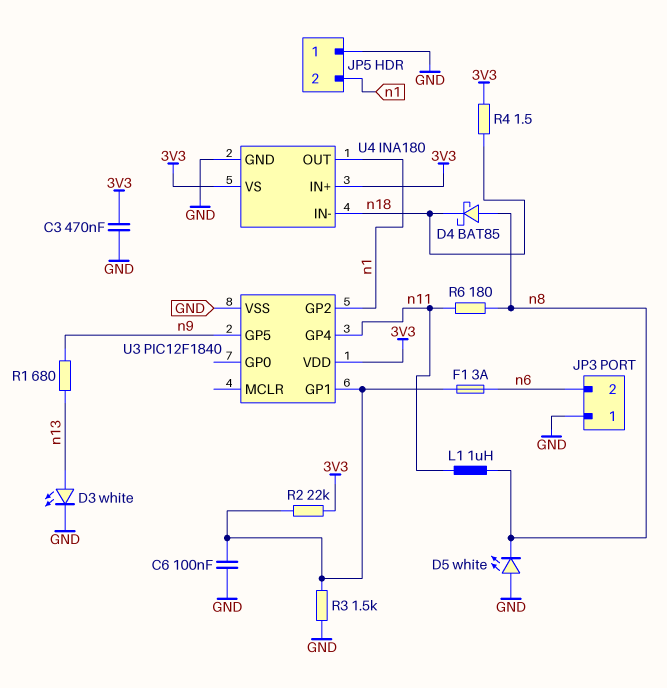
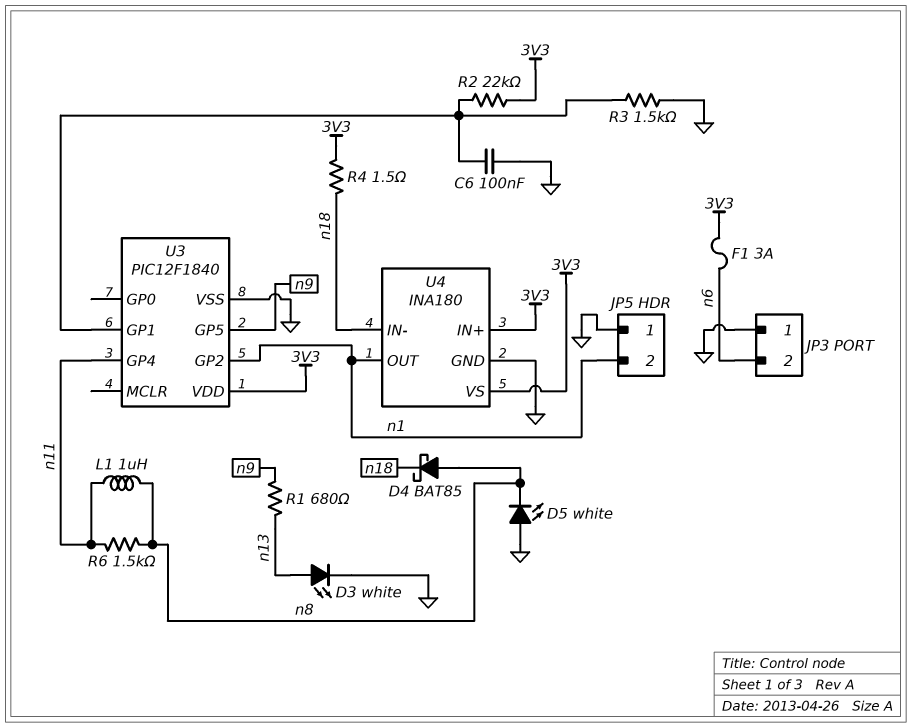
C3: 470nF (3V3, GND) -> none
F1: 3A (U3/GP1, n6) -> 3A (3V3, n6)
R6: 180 (n8, n11) -> 1.5k (n8, n11)

